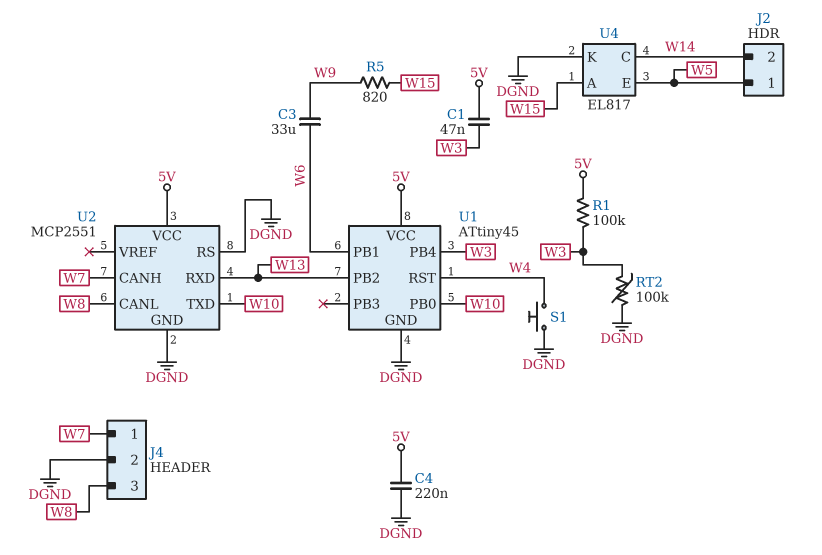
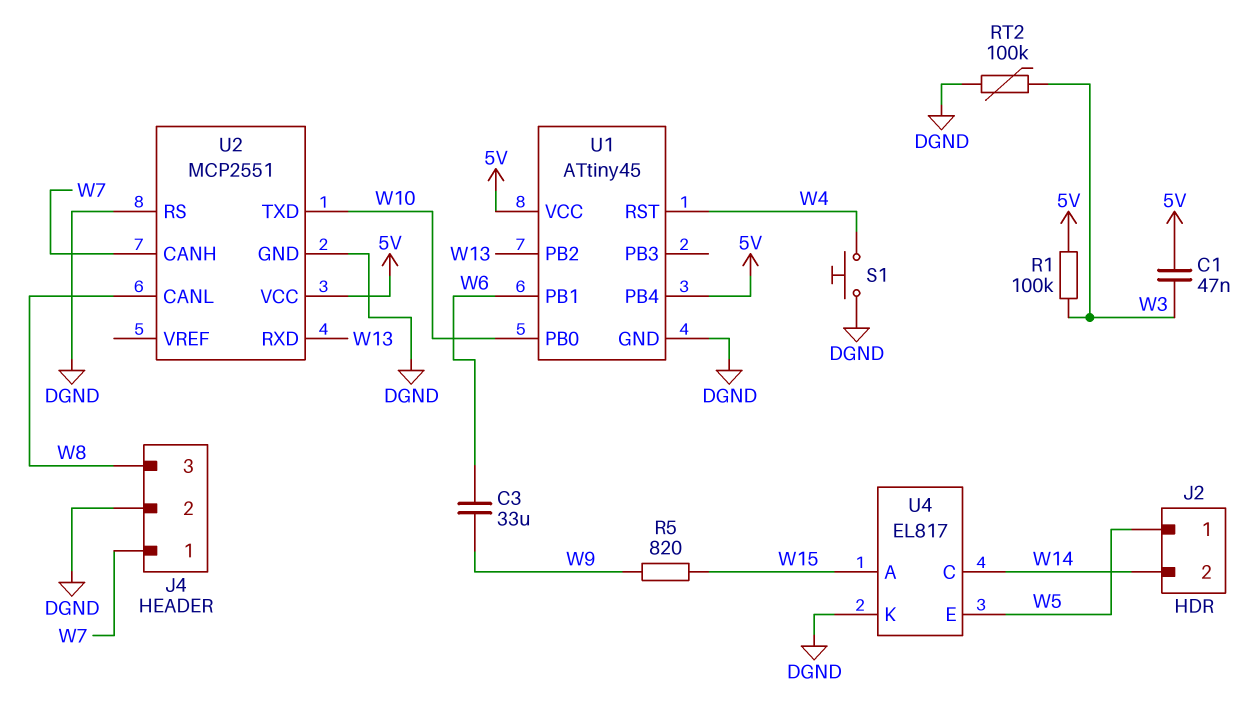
C4: 220nF (5V, DGND) -> none
U1 pin PB4: W3 -> 5V

